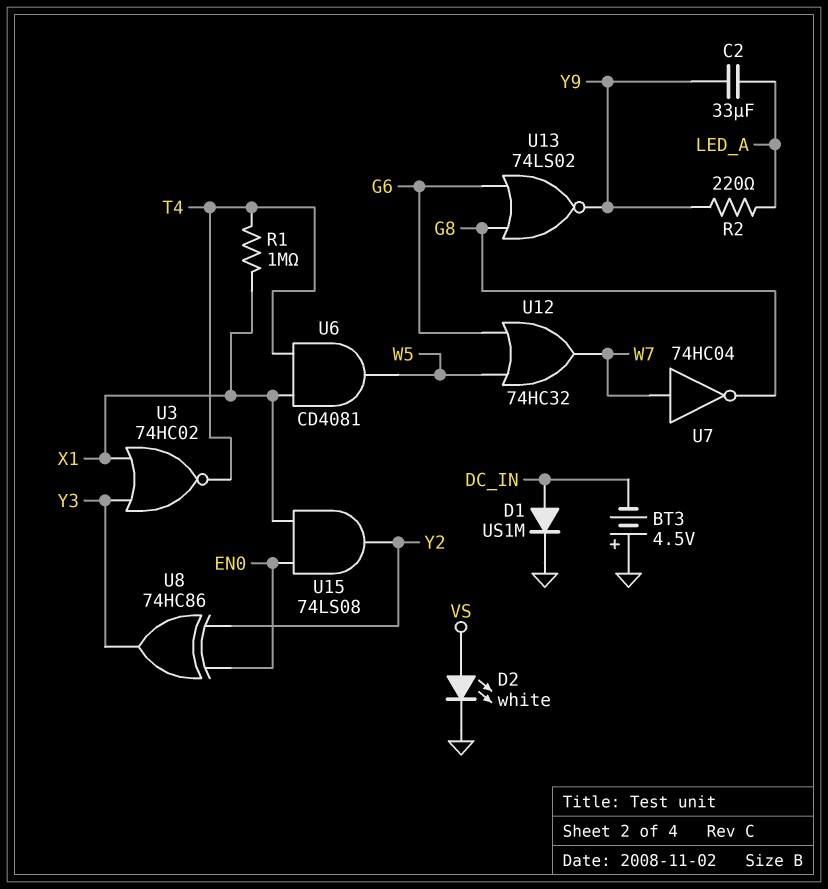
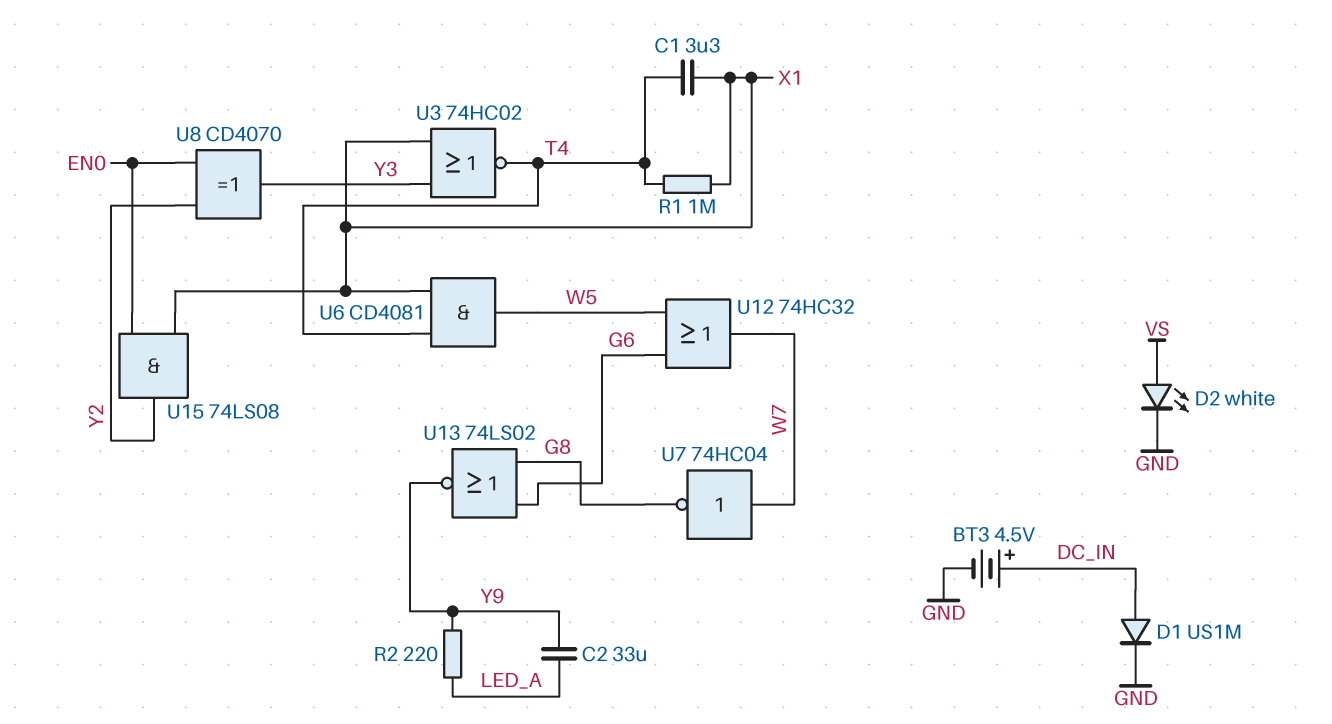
BT3: 4.5V (plus GND, minus DC_IN) -> 4.5V (plus DC_IN, minus GND)
C1: none -> 3.3uF (T4, X1)
U8: XOR 74HC86 (in EN0, in Y2, out Y3) -> XOR CD4070 (in EN0, in Y2, out Y3)

